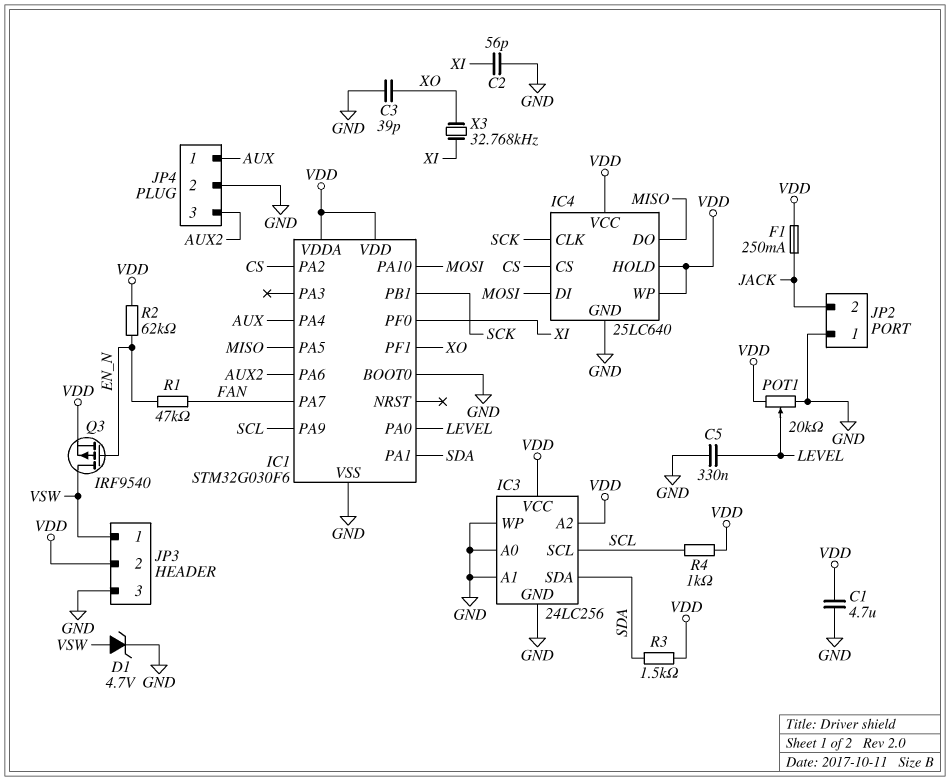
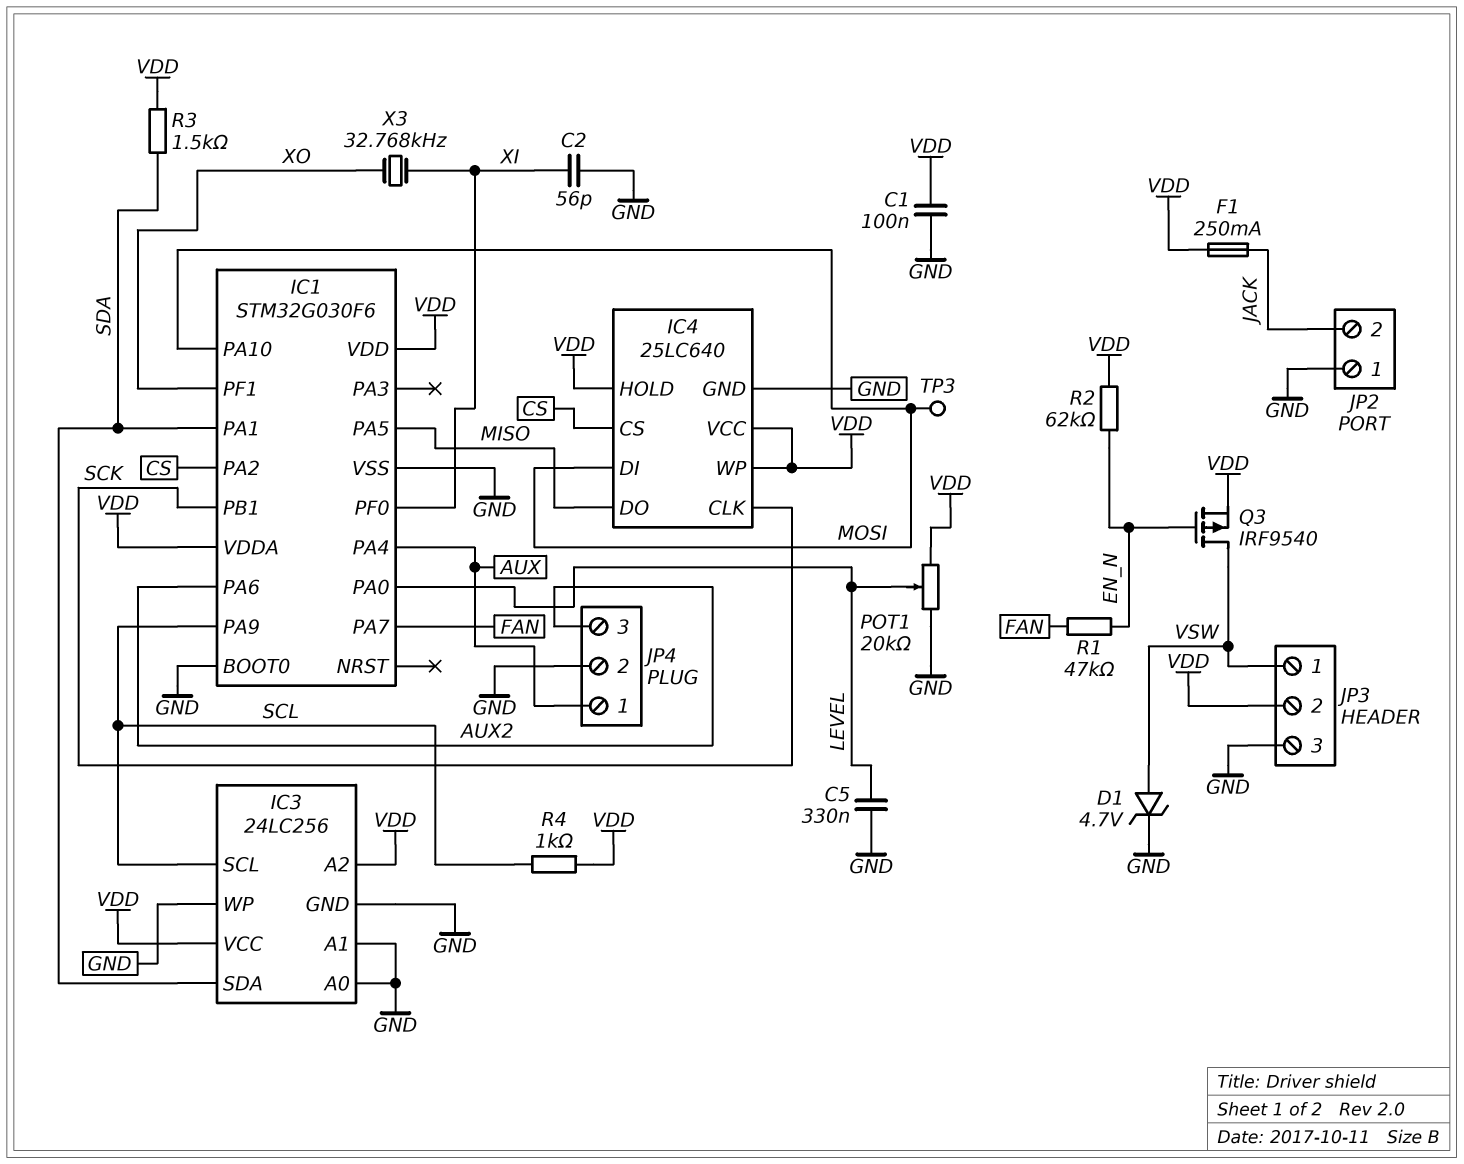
C1: 4.7uF (GND, VDD) -> 100nF (GND, VDD)
C3: 39pF (GND, XO) -> none
TP3: none -> test point (MOSI)

